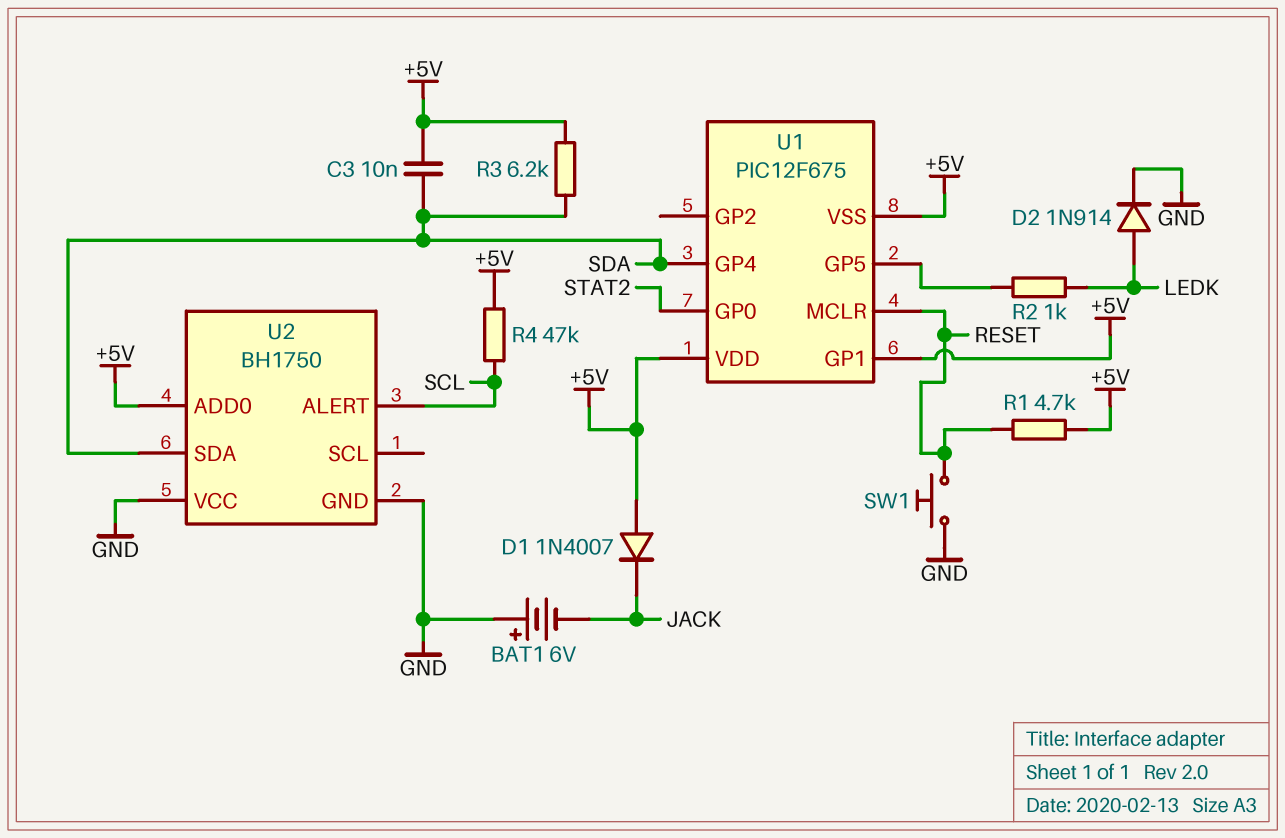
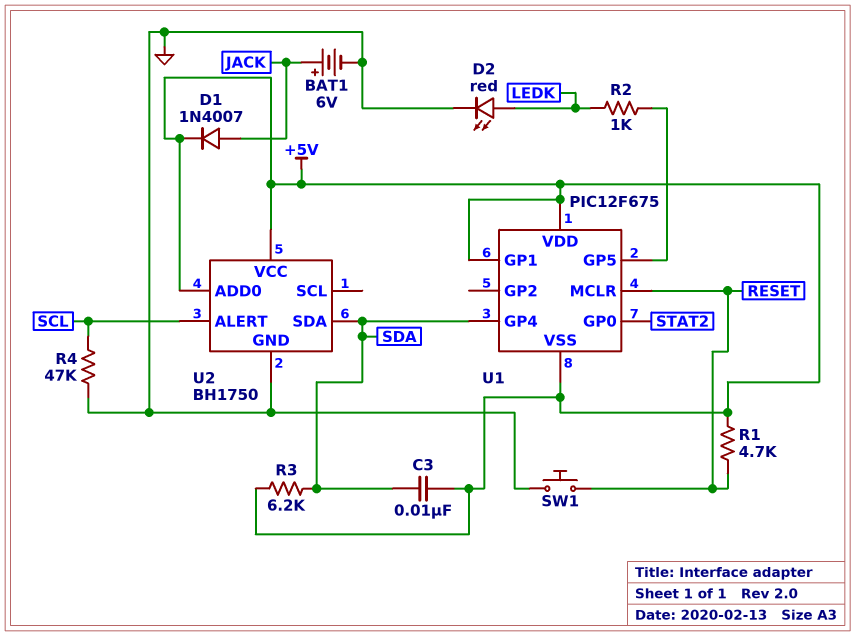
BAT1: 6V (plus GND, minus JACK) -> 6V (plus JACK, minus GND)
D1: diode 1N4007 (A +5V, K JACK) -> diode 1N4007 (A JACK, K +5V)
D2: diode 1N914 (A LEDK, K GND) -> LED red (A LEDK, K GND)
R4: 47k (+5V, SCL) -> 47k (GND, SCL)
U2 pin VCC: GND -> +5V

